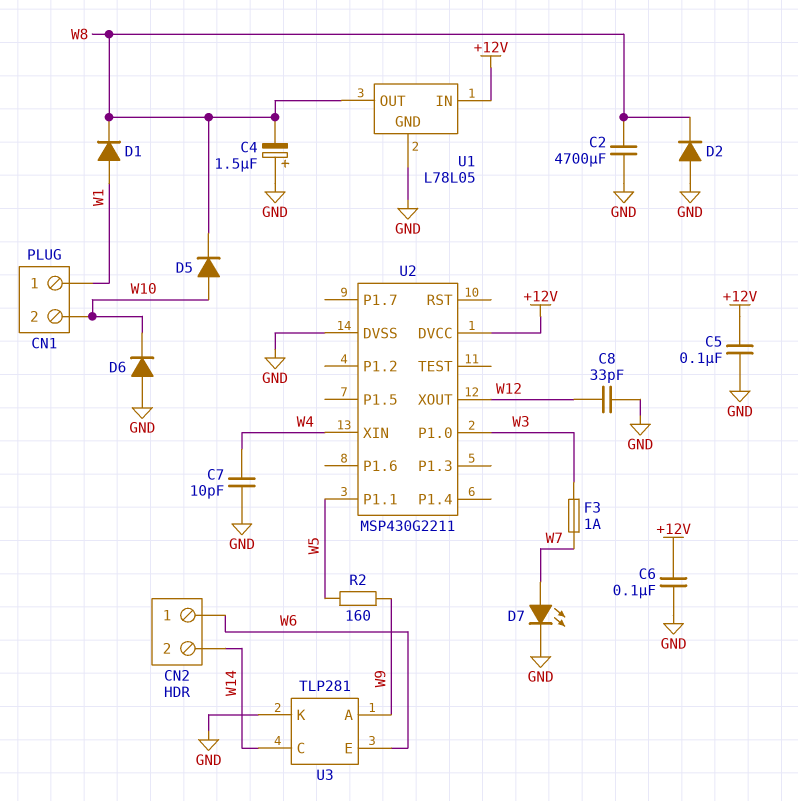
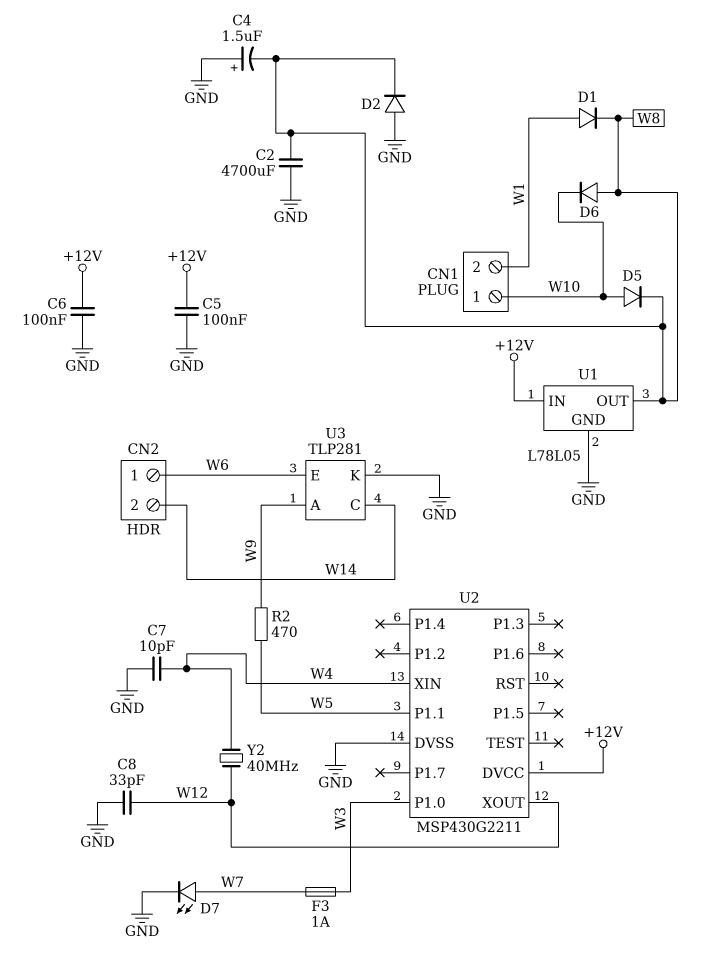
CN1 pin 1: W1 -> W10
CN1 pin 2: W10 -> W1
D6: diode (A GND, K W10) -> diode (A W8, K W10)
R2: 160 (W5, W9) -> 470 (W5, W9)
Y2: none -> 40MHz (W4, W12)

